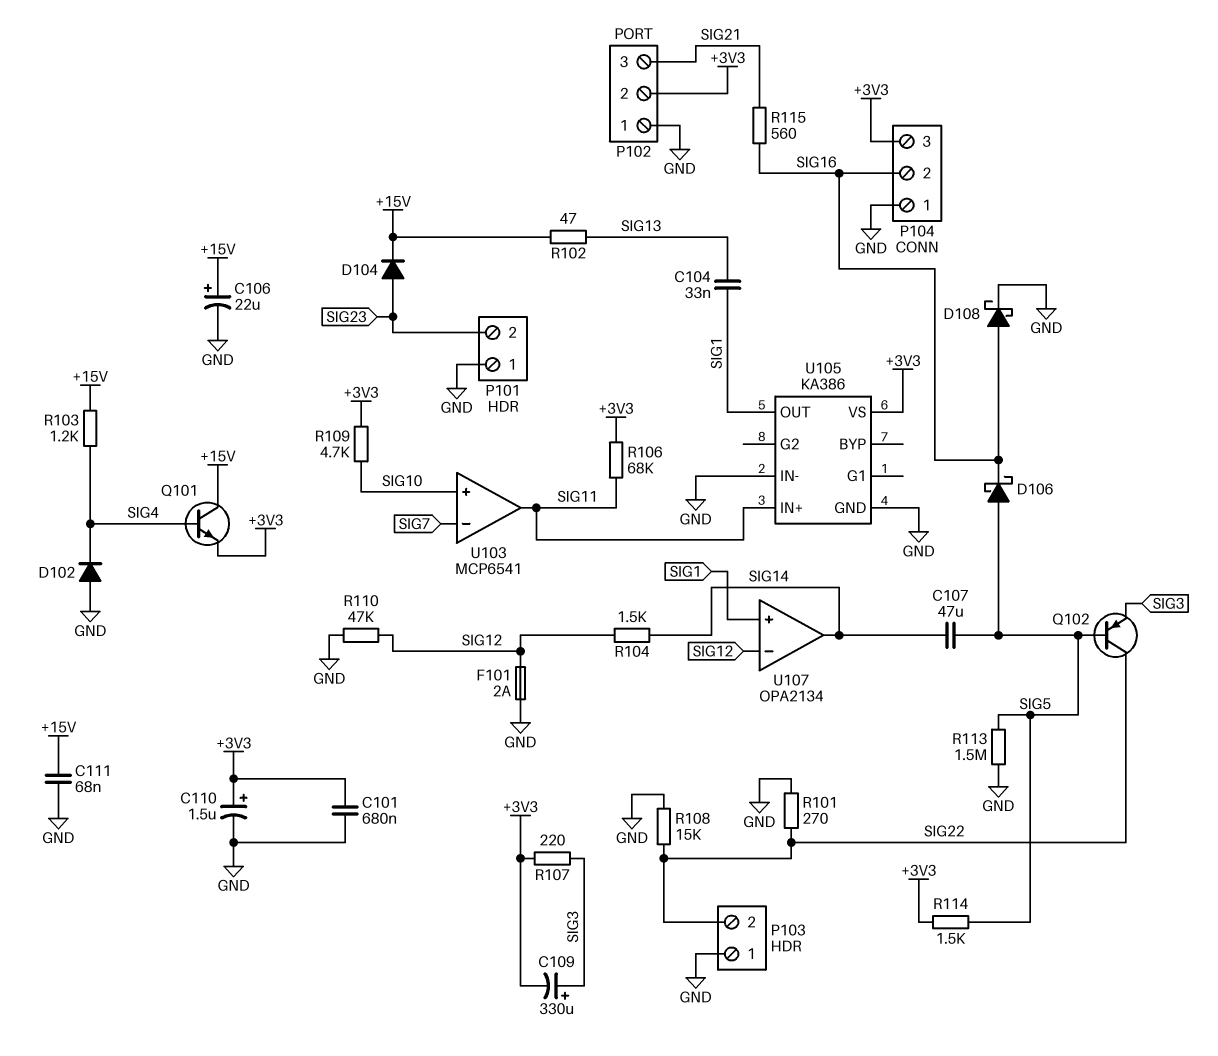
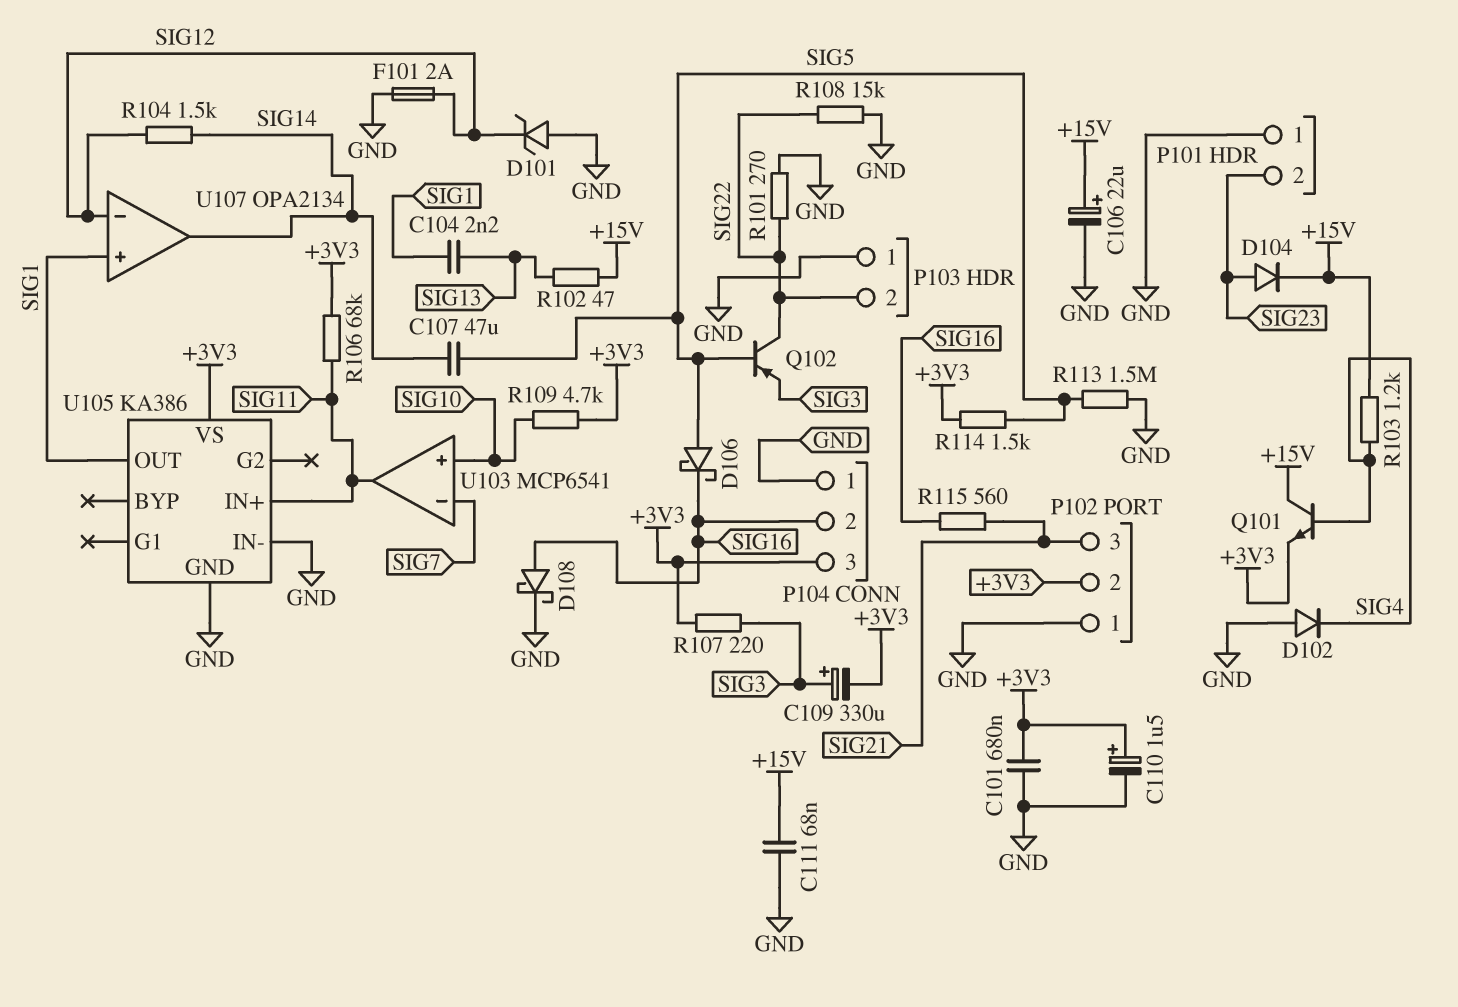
C104: 33nF (SIG1, SIG13) -> 2.2nF (SIG1, SIG13)
D101: none -> zener (A GND, K SIG12)
R110: 47k (GND, SIG12) -> none

